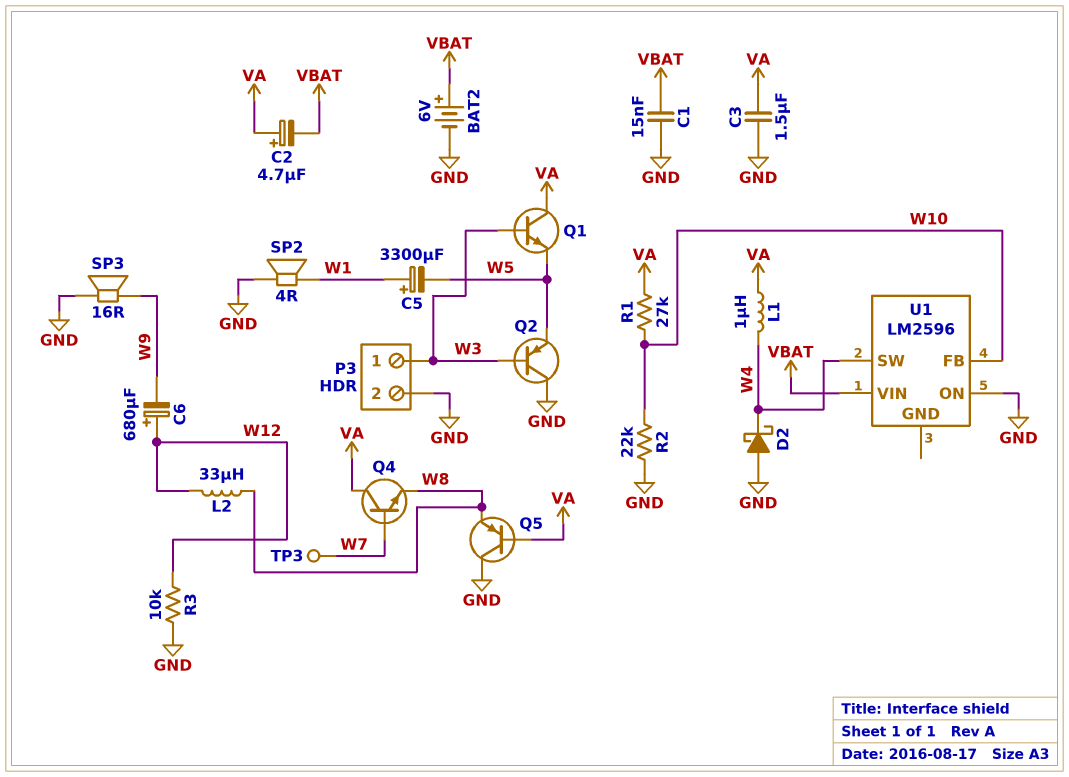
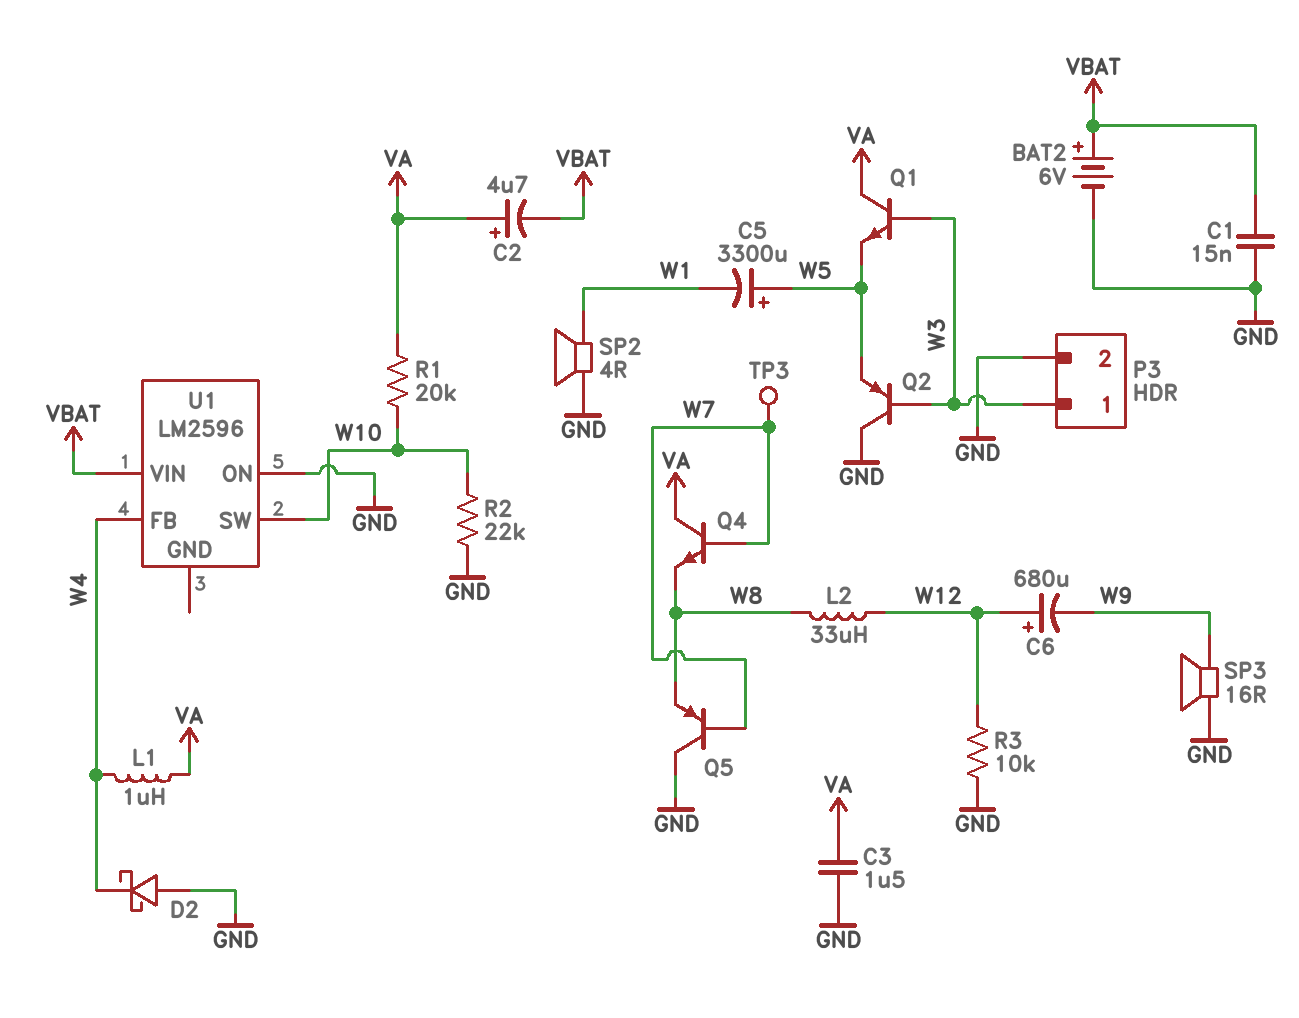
C5: 3300uF (plus W1, minus W5) -> 3300uF (plus W5, minus W1)
Q5: PNP (B VA, C GND, E W8) -> PNP (B W7, C GND, E W8)
R1: 27k (VA, W10) -> 20k (VA, W10)
U1 pin FB: W10 -> W4
U1 pin SW: W4 -> W10

